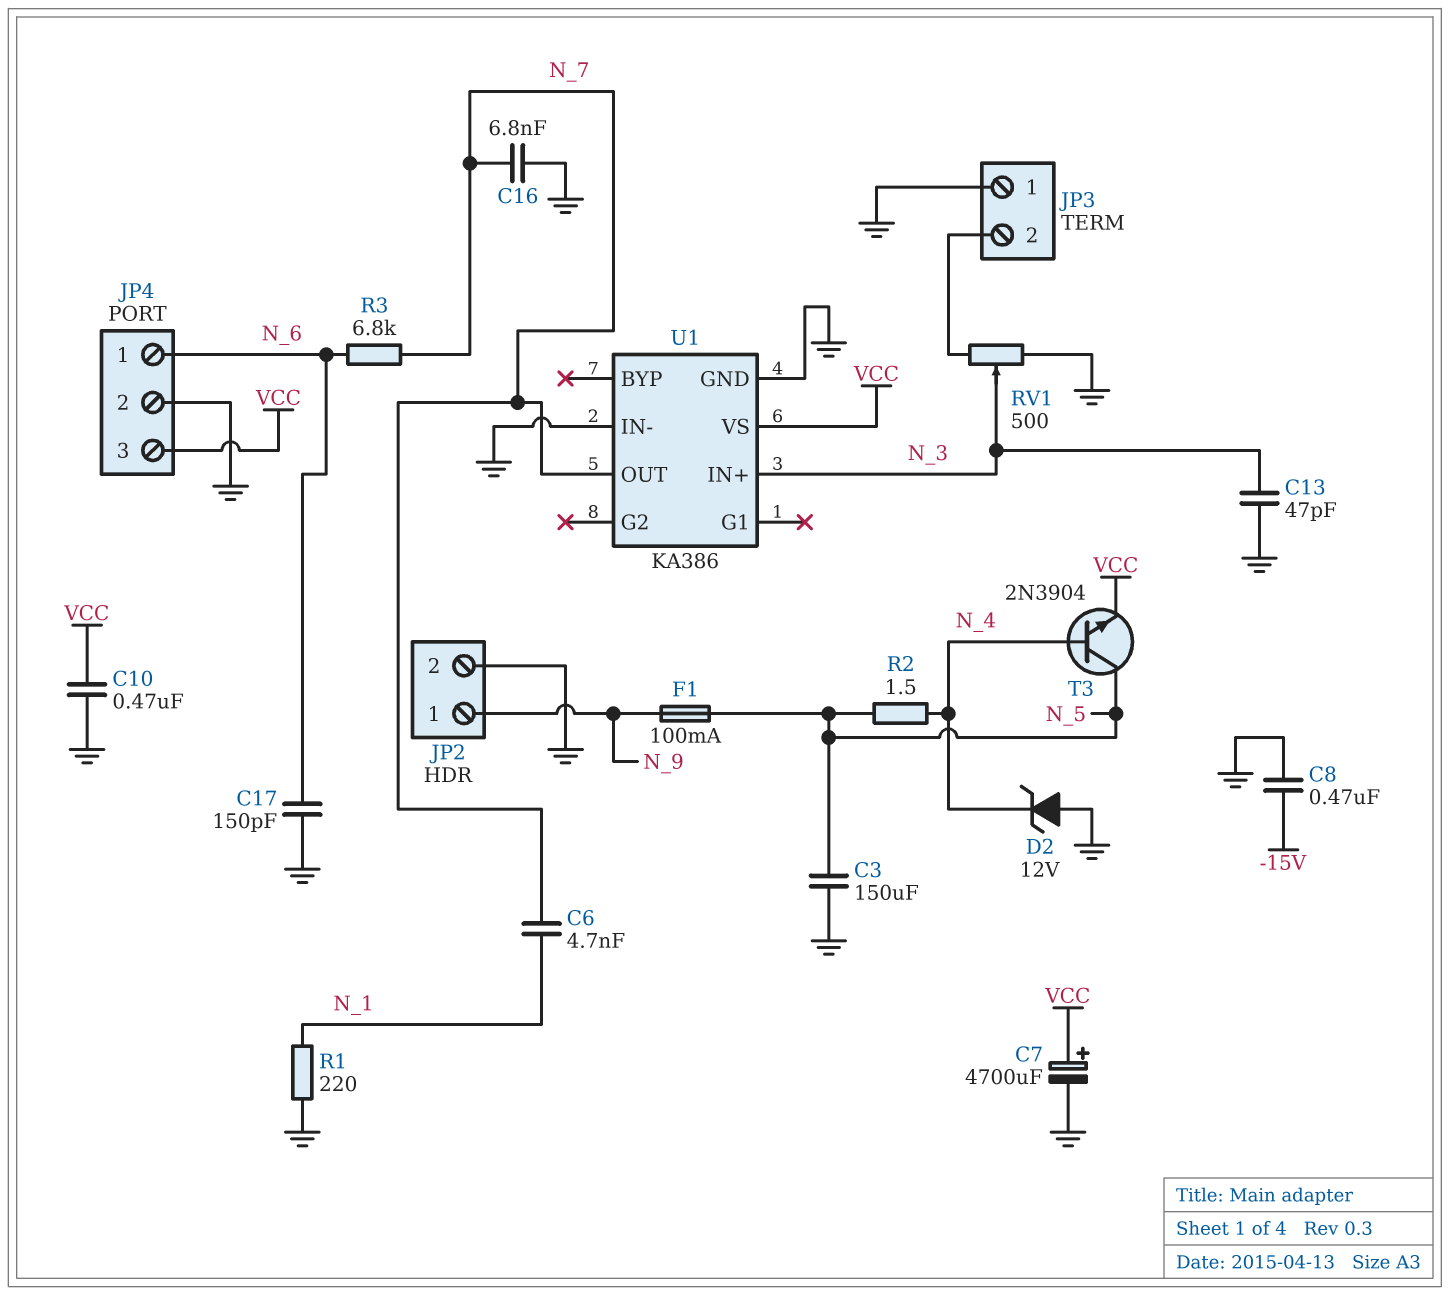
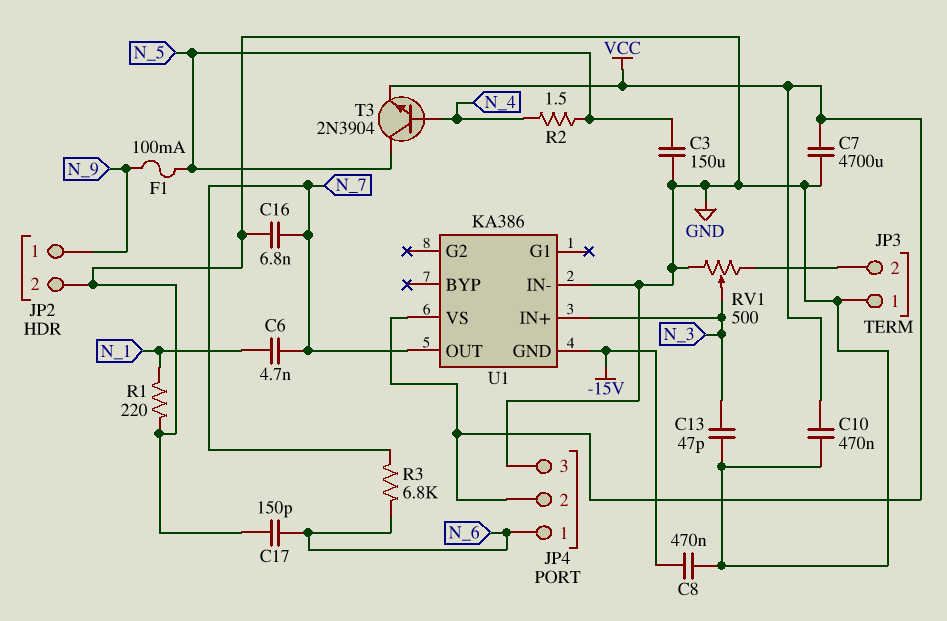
C7: 4700uF (plus VCC, minus GND) -> 4700uF (GND, VCC)
D2: zener 12V (A GND, K N_4) -> none
JP4 pin 2: GND -> VCC
JP4 pin 3: VCC -> GND
U1 pin GND: GND -> -15V

